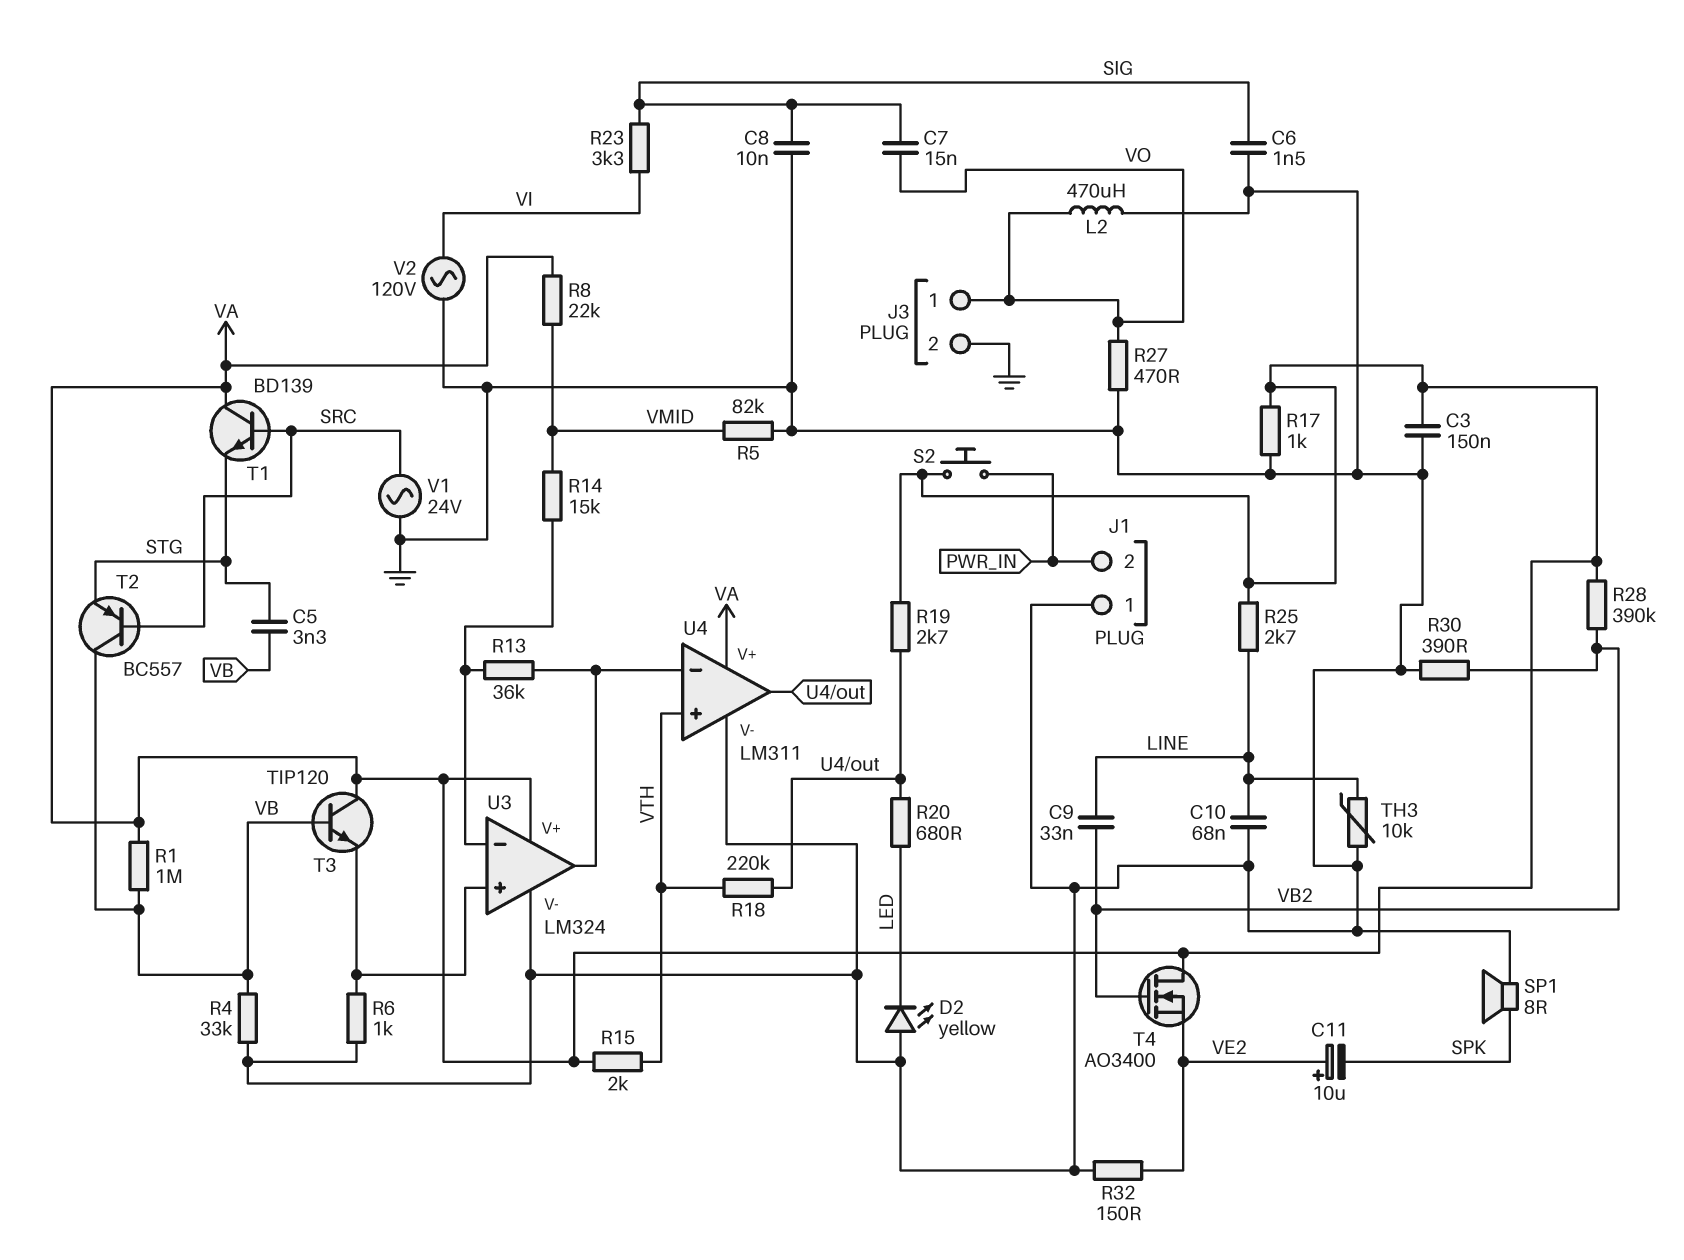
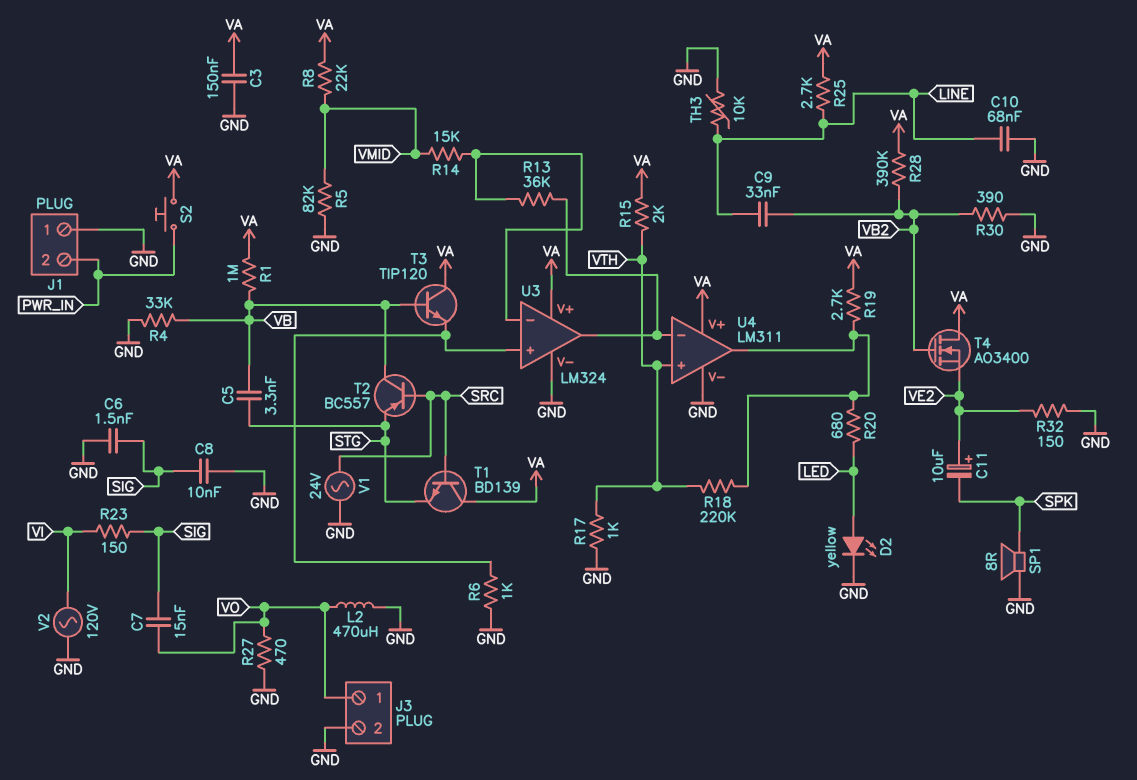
D2: LED yellow (A GND, K LED) -> LED yellow (A LED, K GND)
R17: 1k (GND, VA) -> 1k (GND, VTH)
R23: 3.3k (SIG, VI) -> 150 (SIG, VI)

